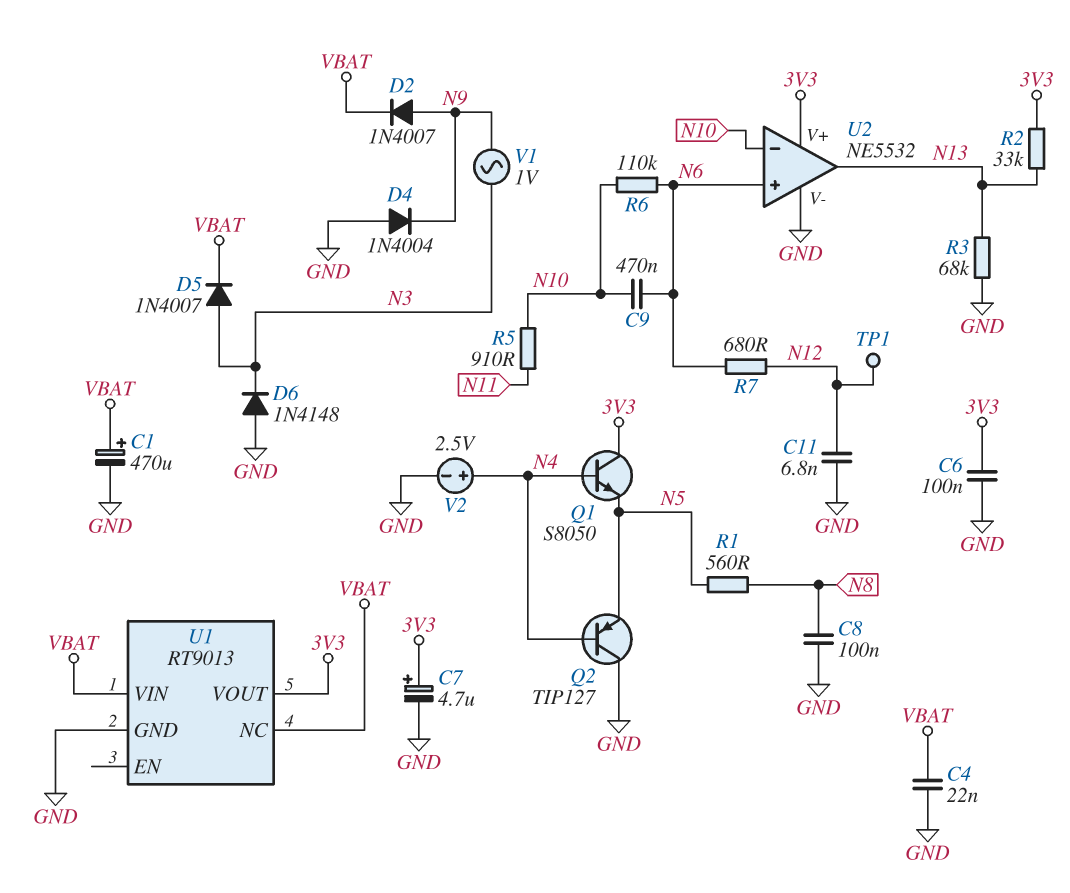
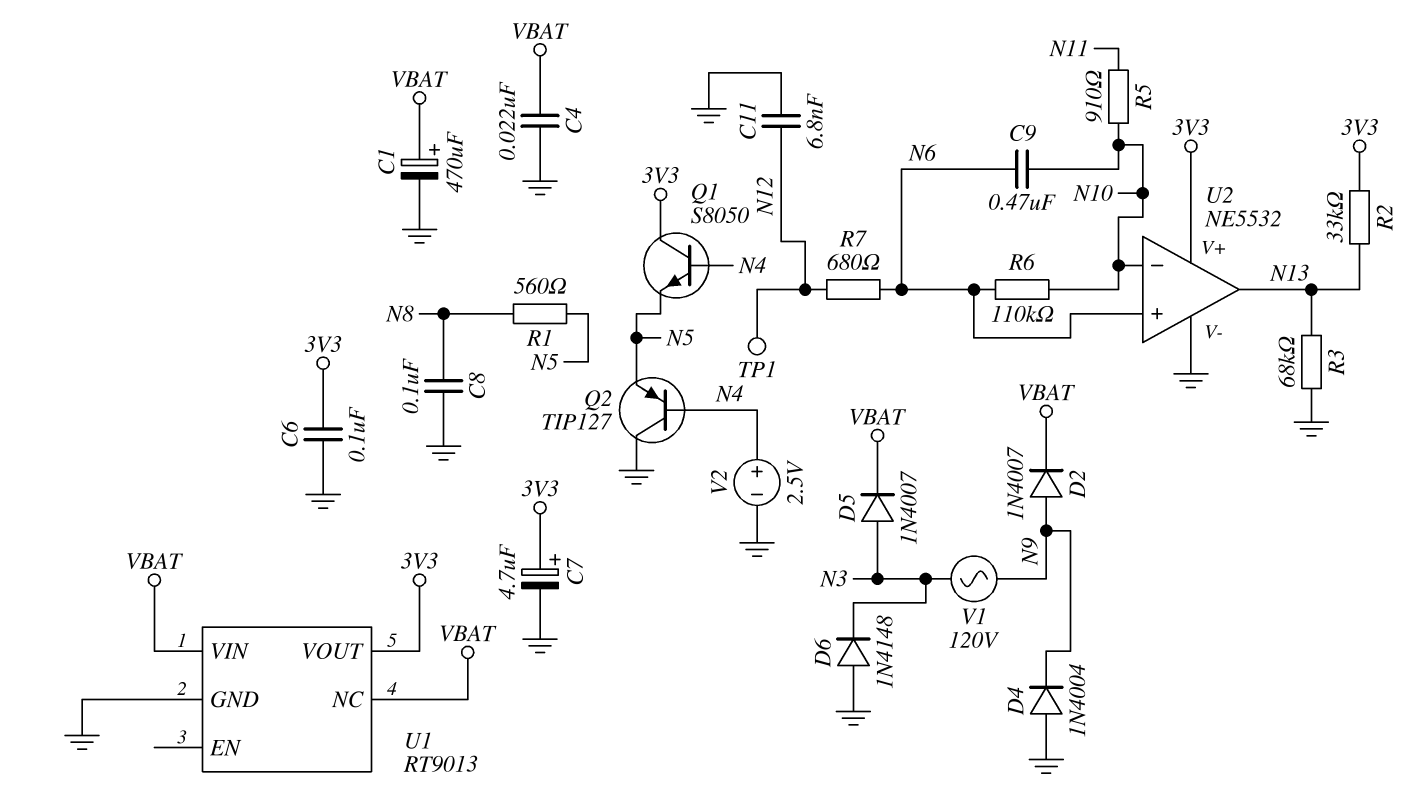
V1: AC 1V (N3, N9) -> AC 120V (N3, N9)

